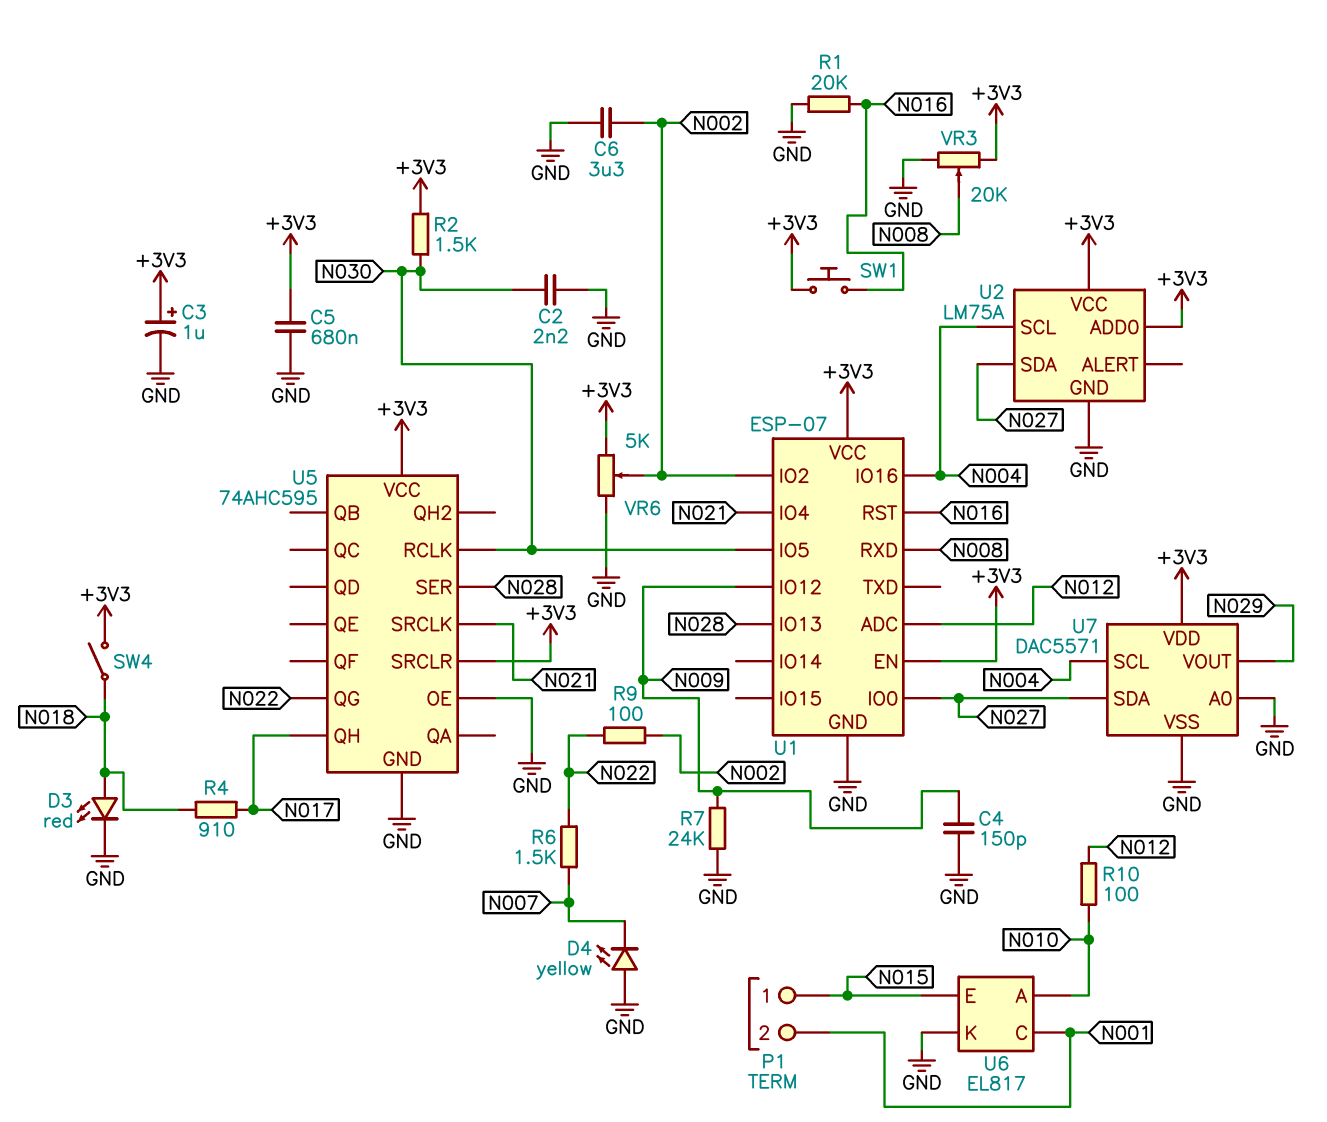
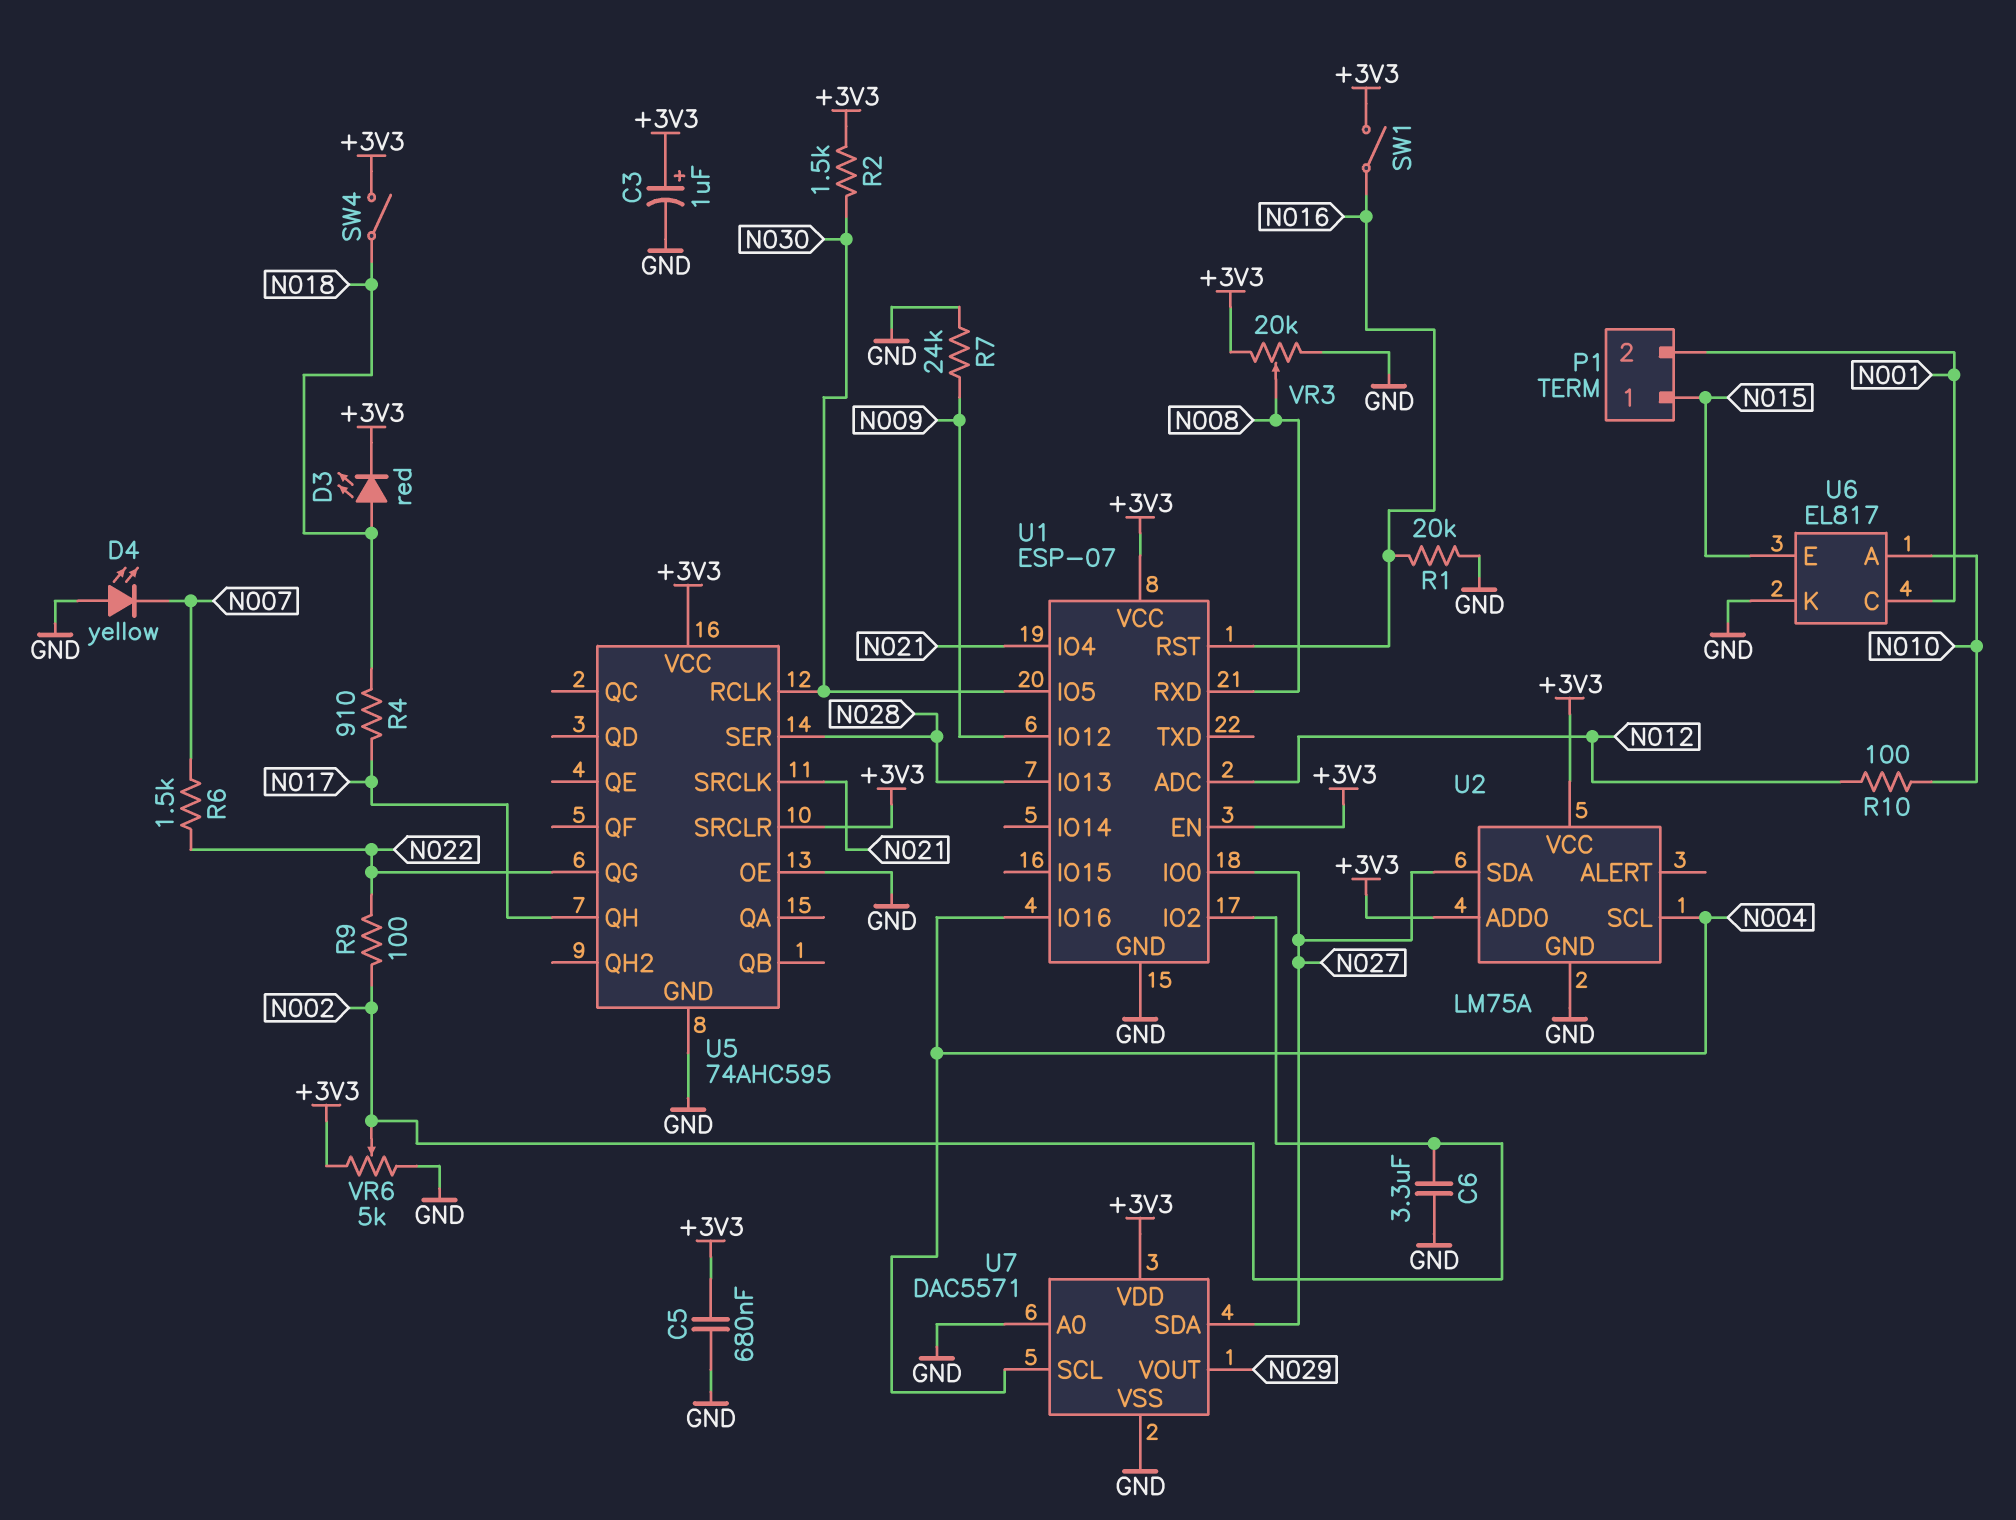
C2: 2.2nF (GND, N030) -> none
C4: 150pF (GND, N009) -> none
D3: LED red (A N018, K GND) -> LED red (A N018, K +3V3)
SW1: button (+3V3, N016) -> switch (+3V3, N016)

